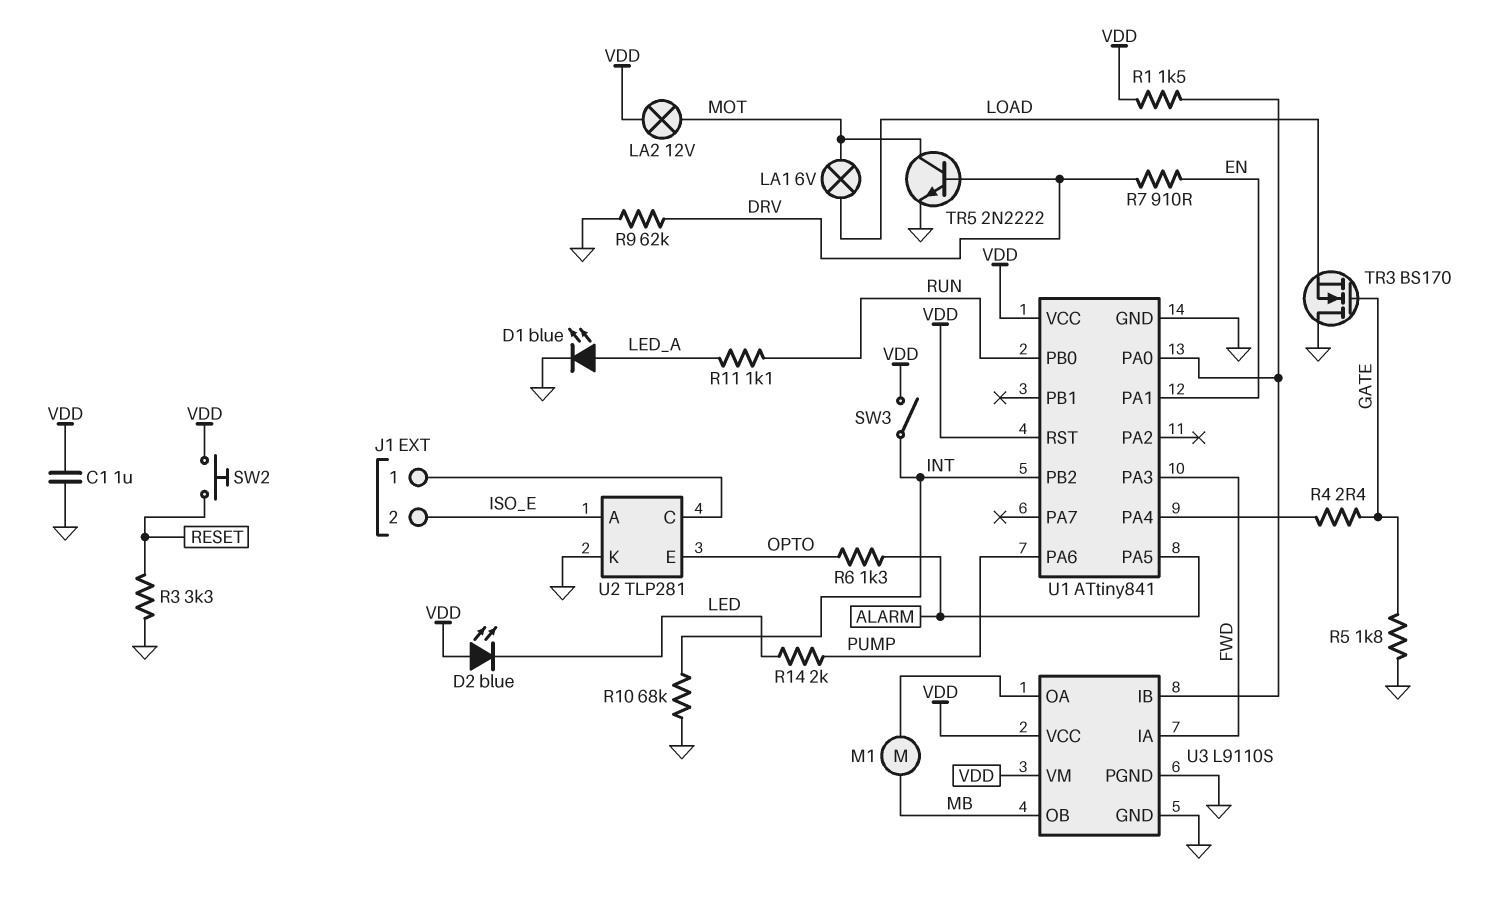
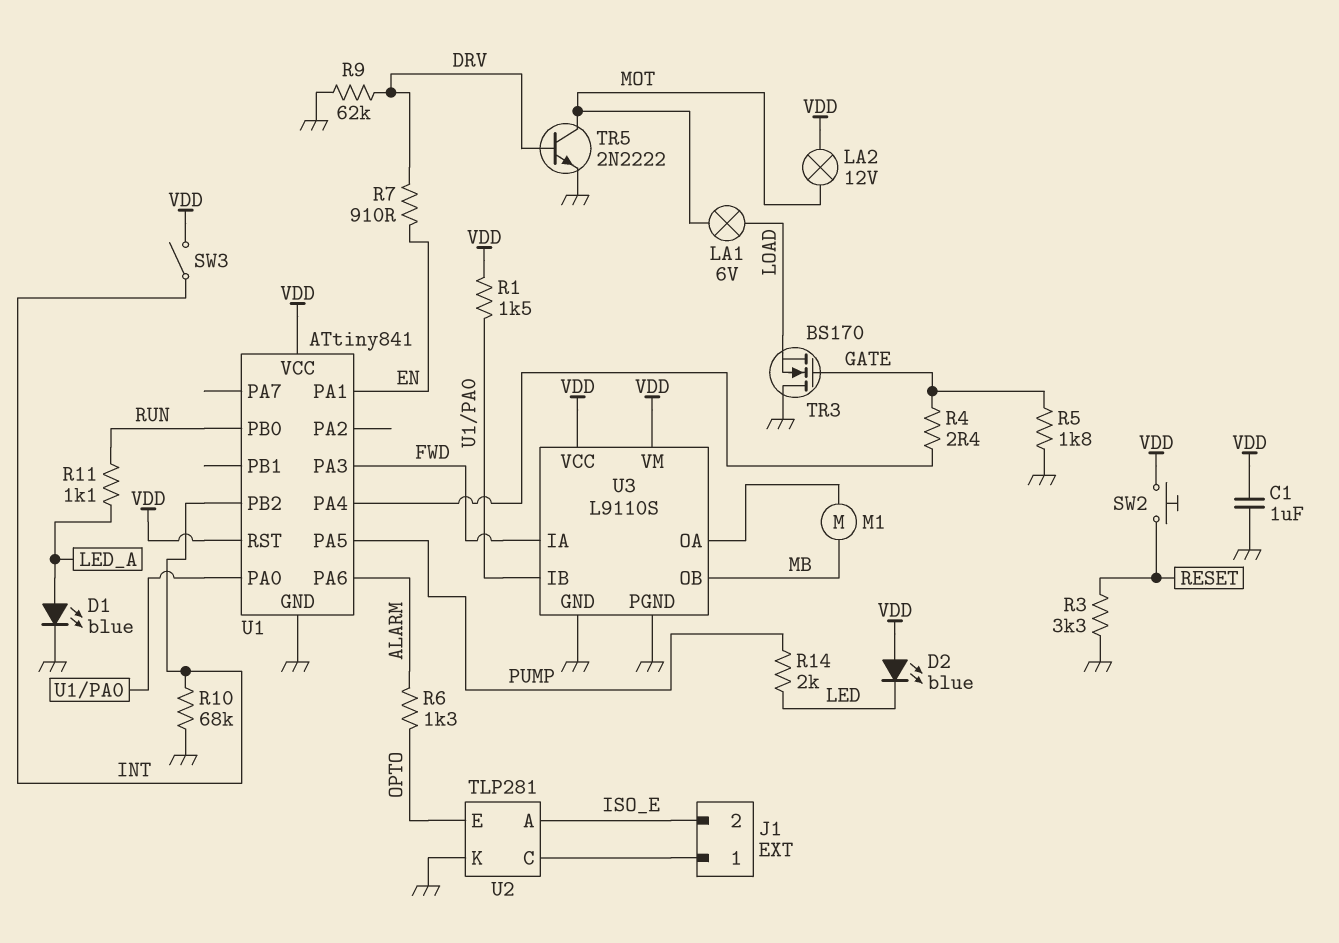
U1 pin PA5: ALARM -> PUMP
U1 pin PA6: PUMP -> ALARM

